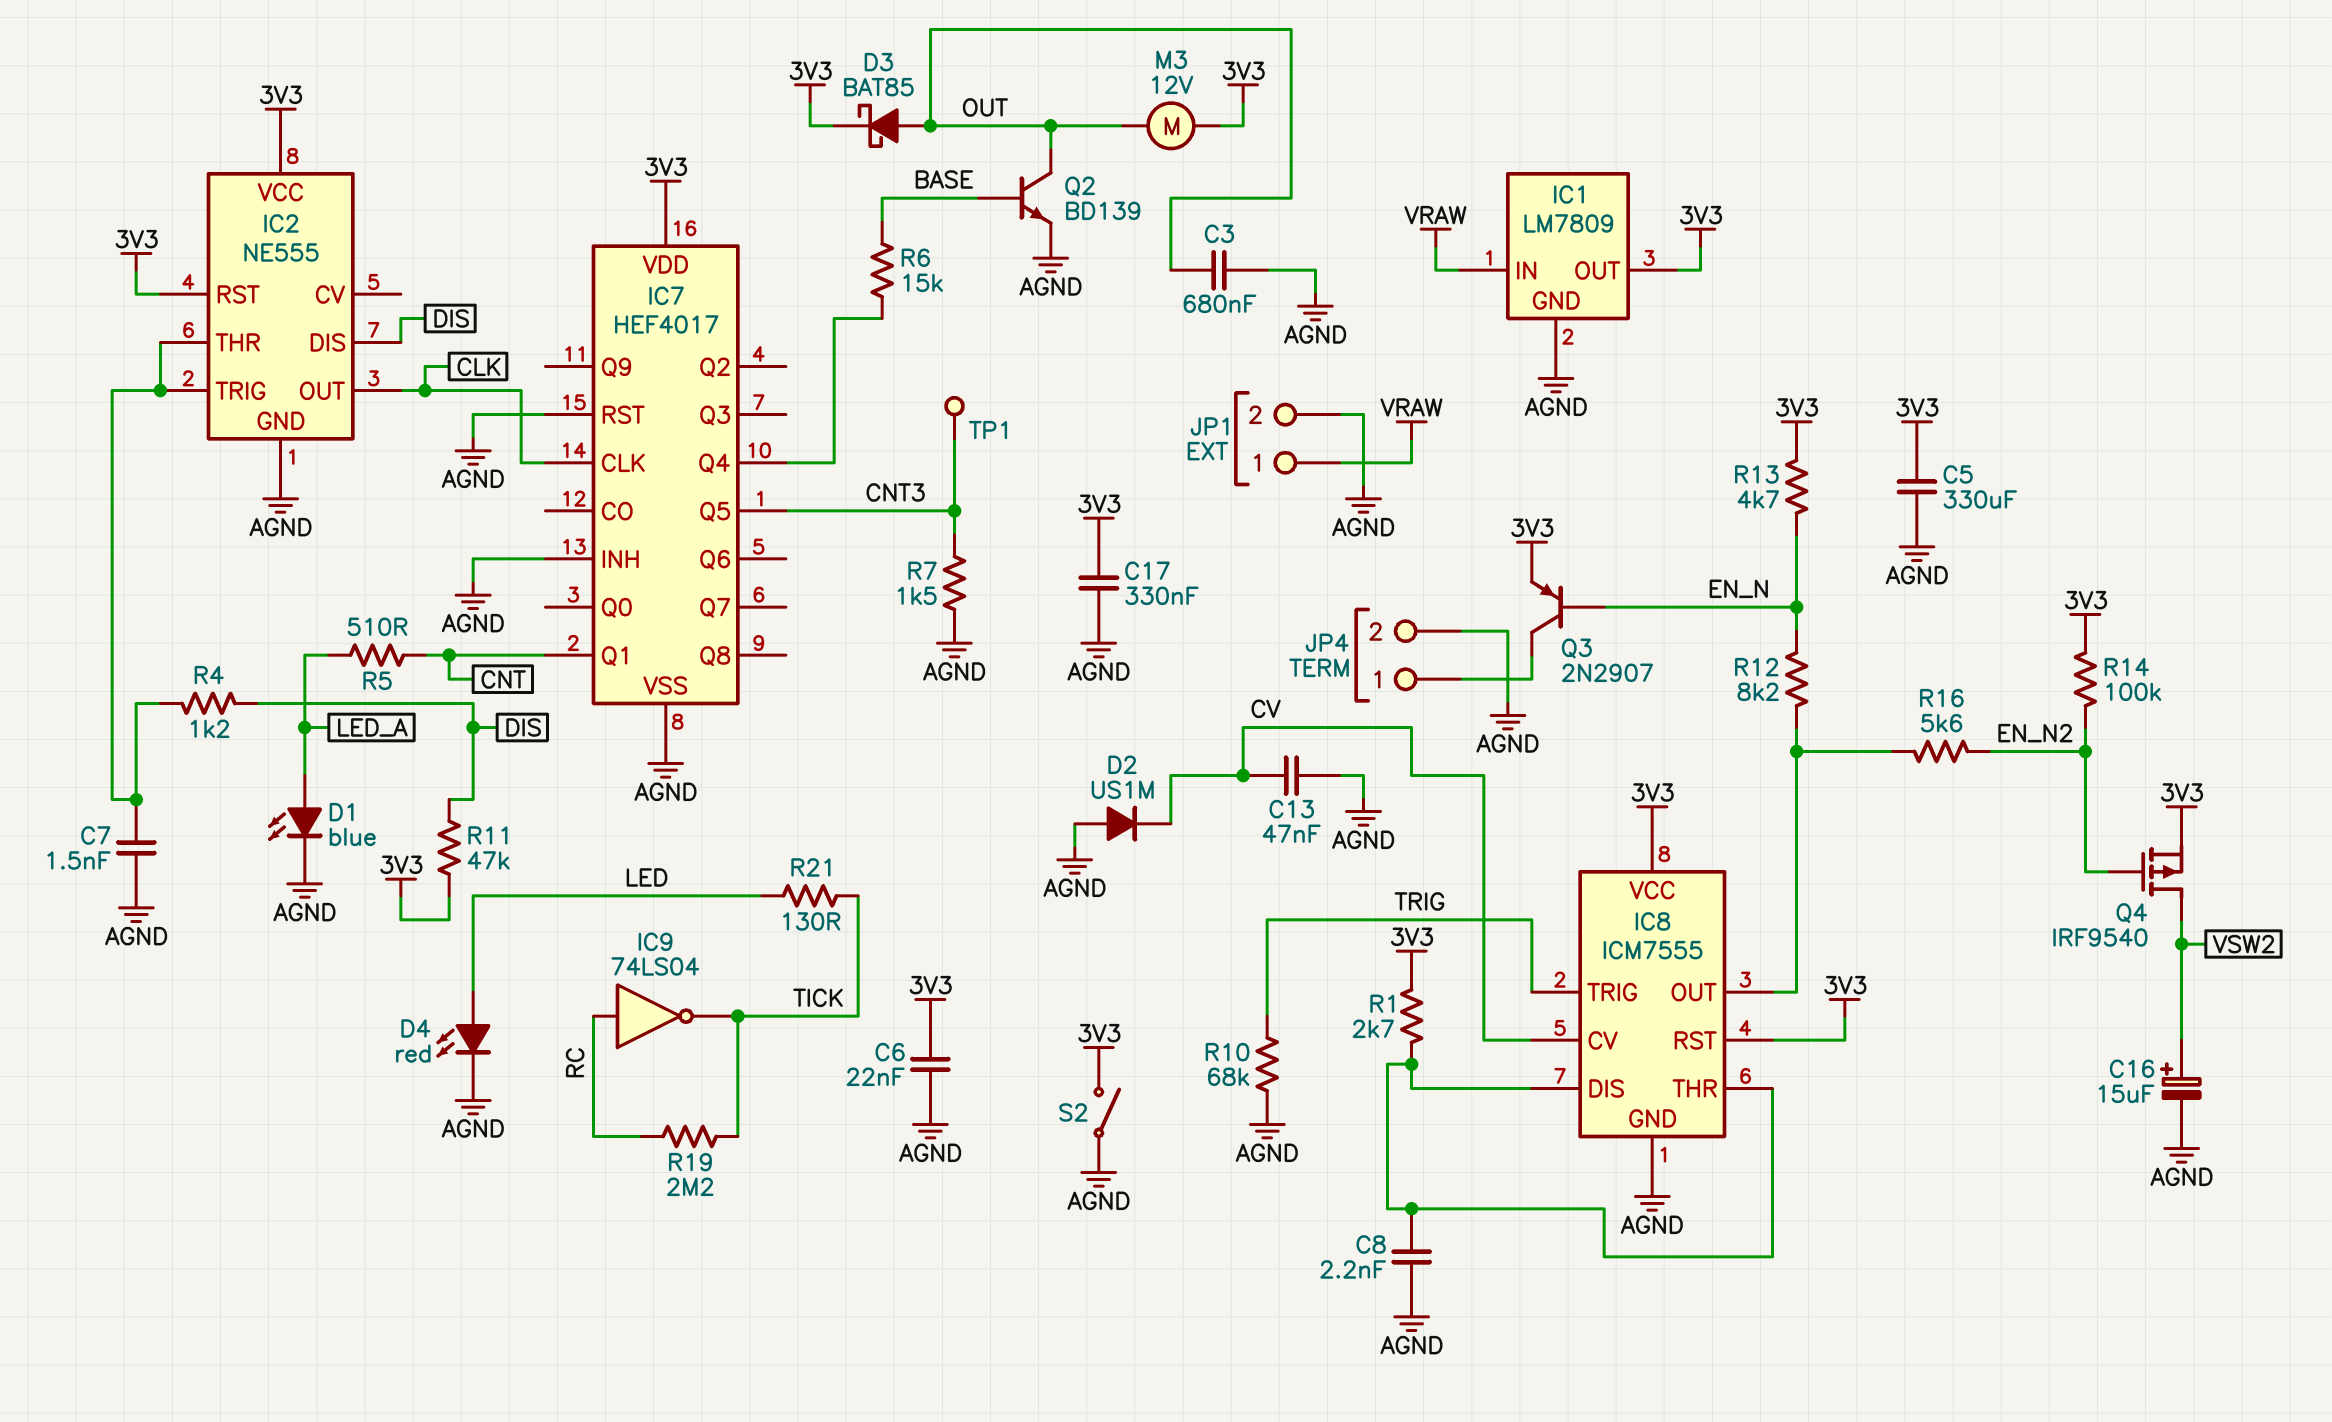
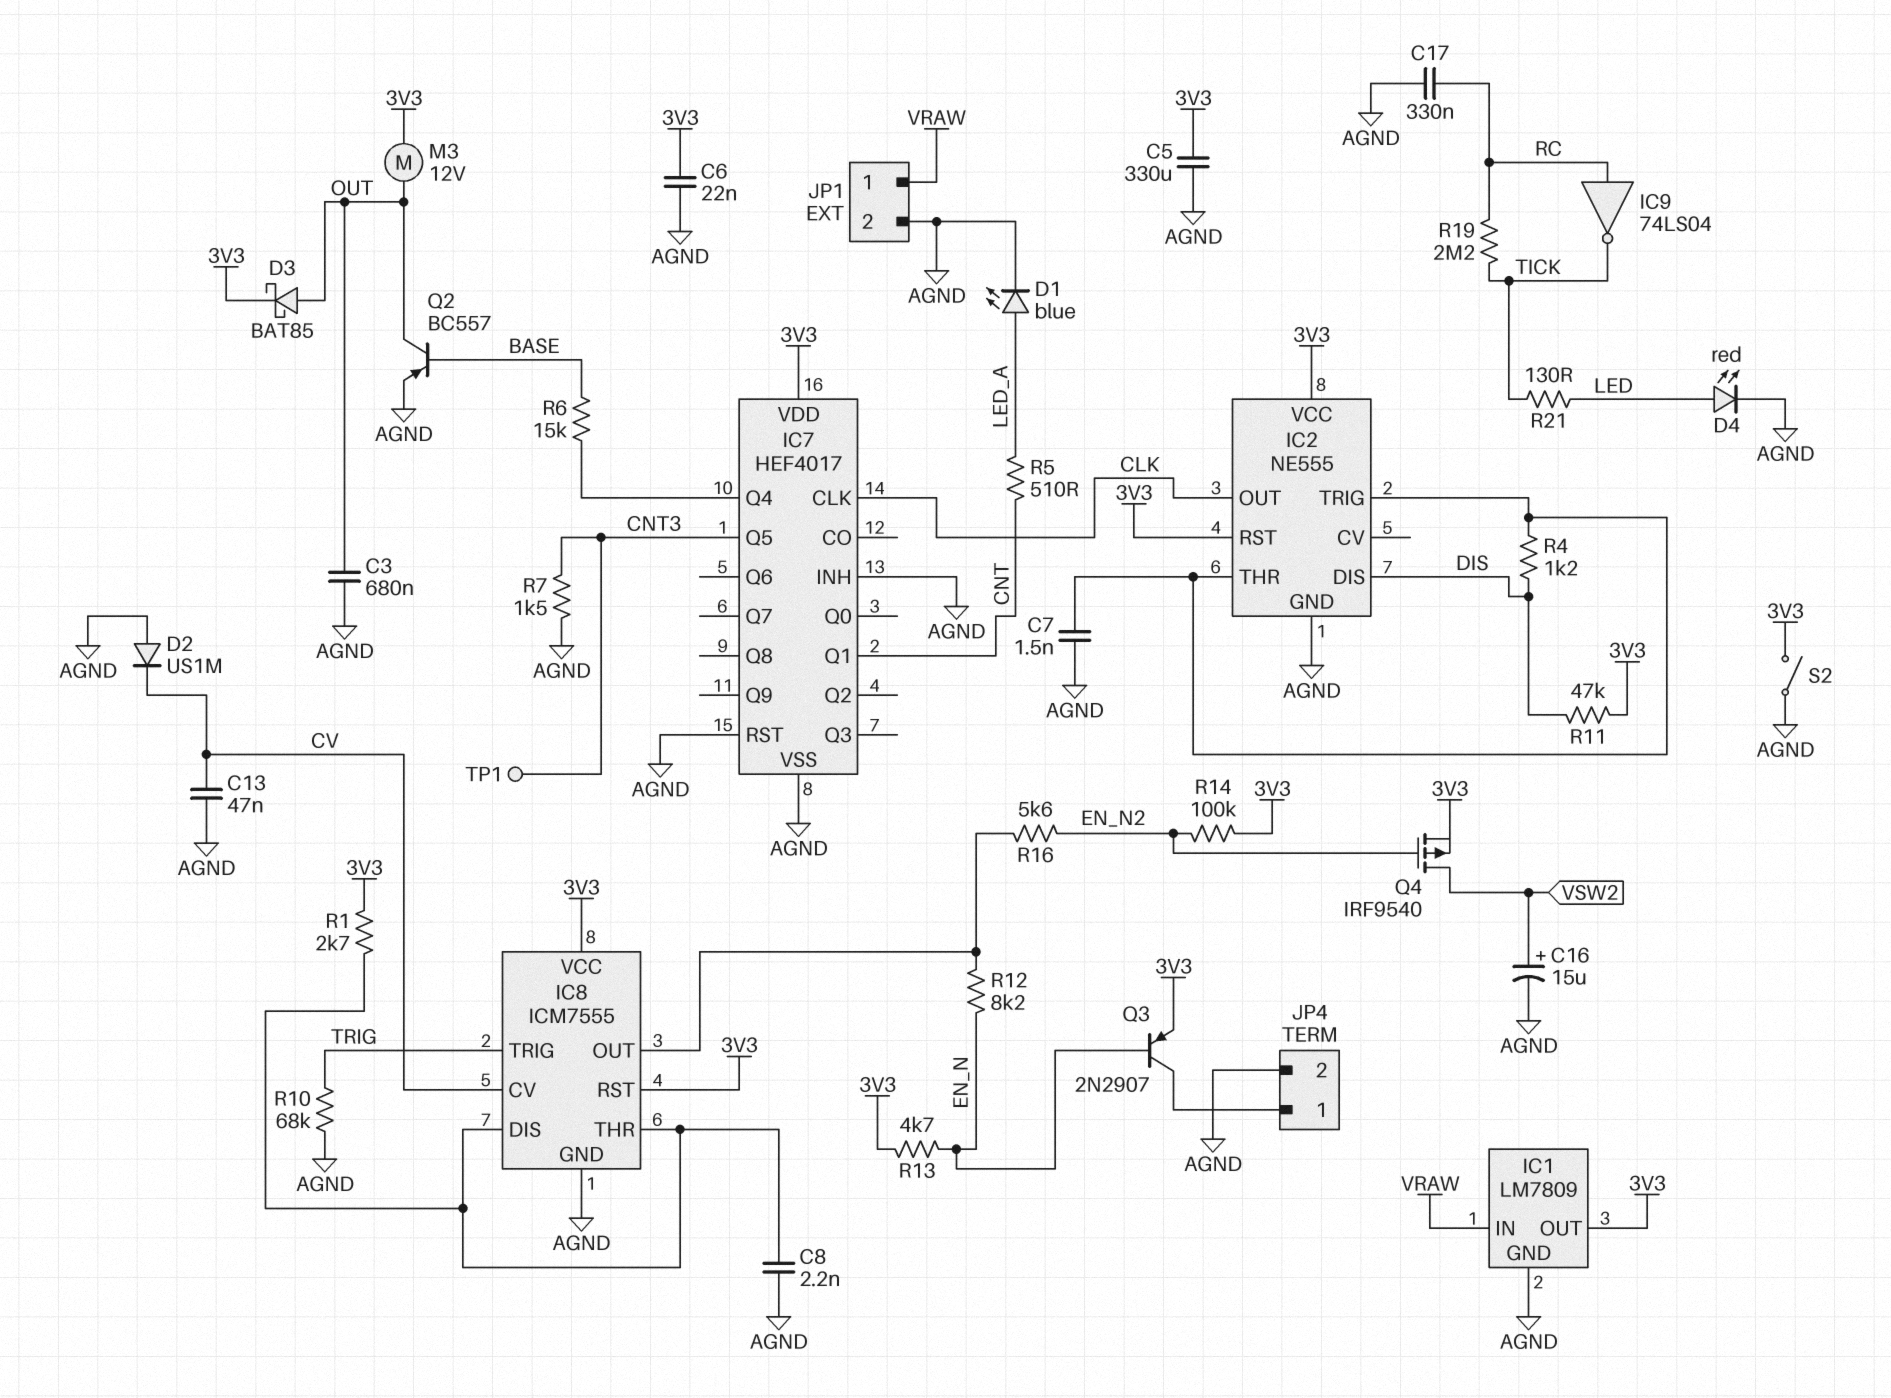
C17: 330nF (3V3, AGND) -> 330nF (AGND, RC)
Q2: NPN BD139 (B BASE, C OUT, E AGND) -> PNP BC557 (B BASE, C OUT, E AGND)

